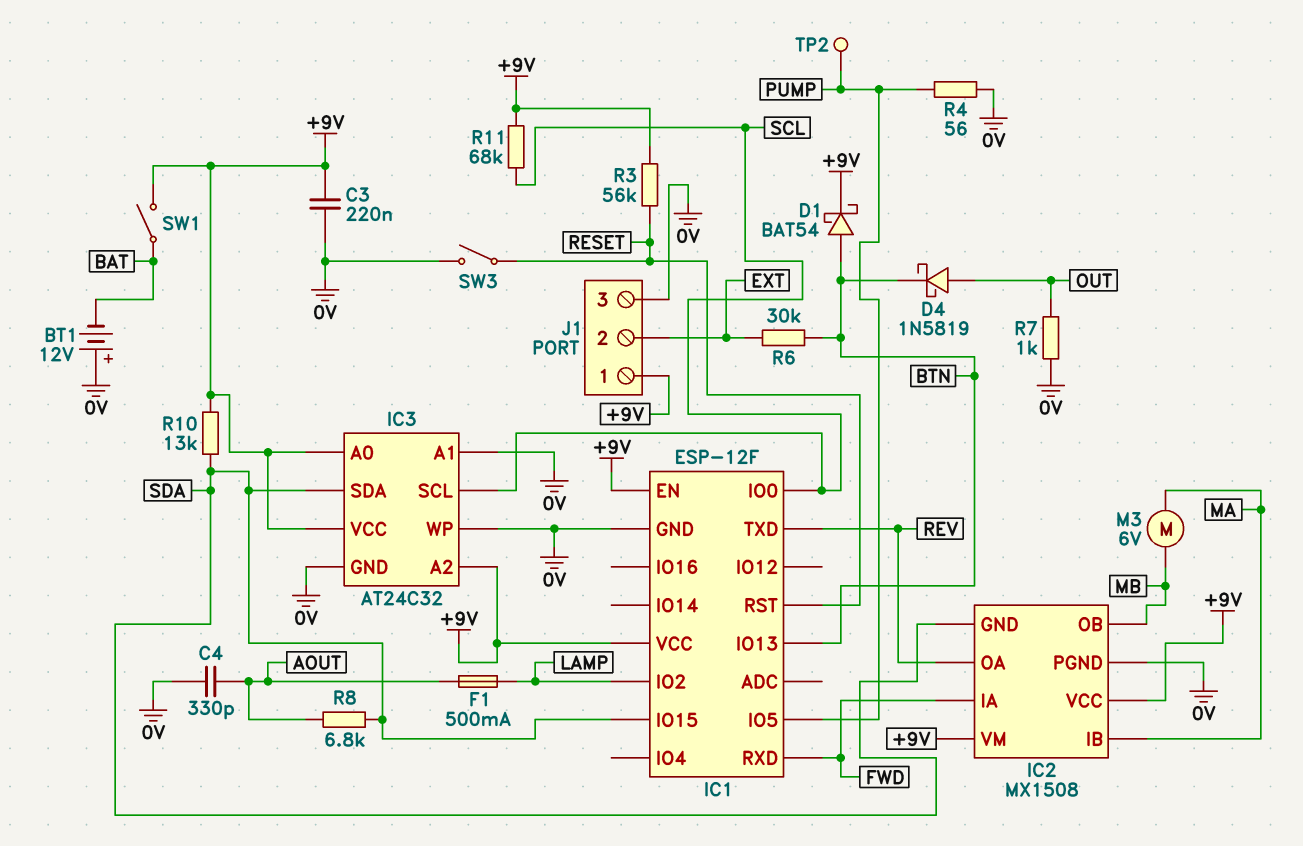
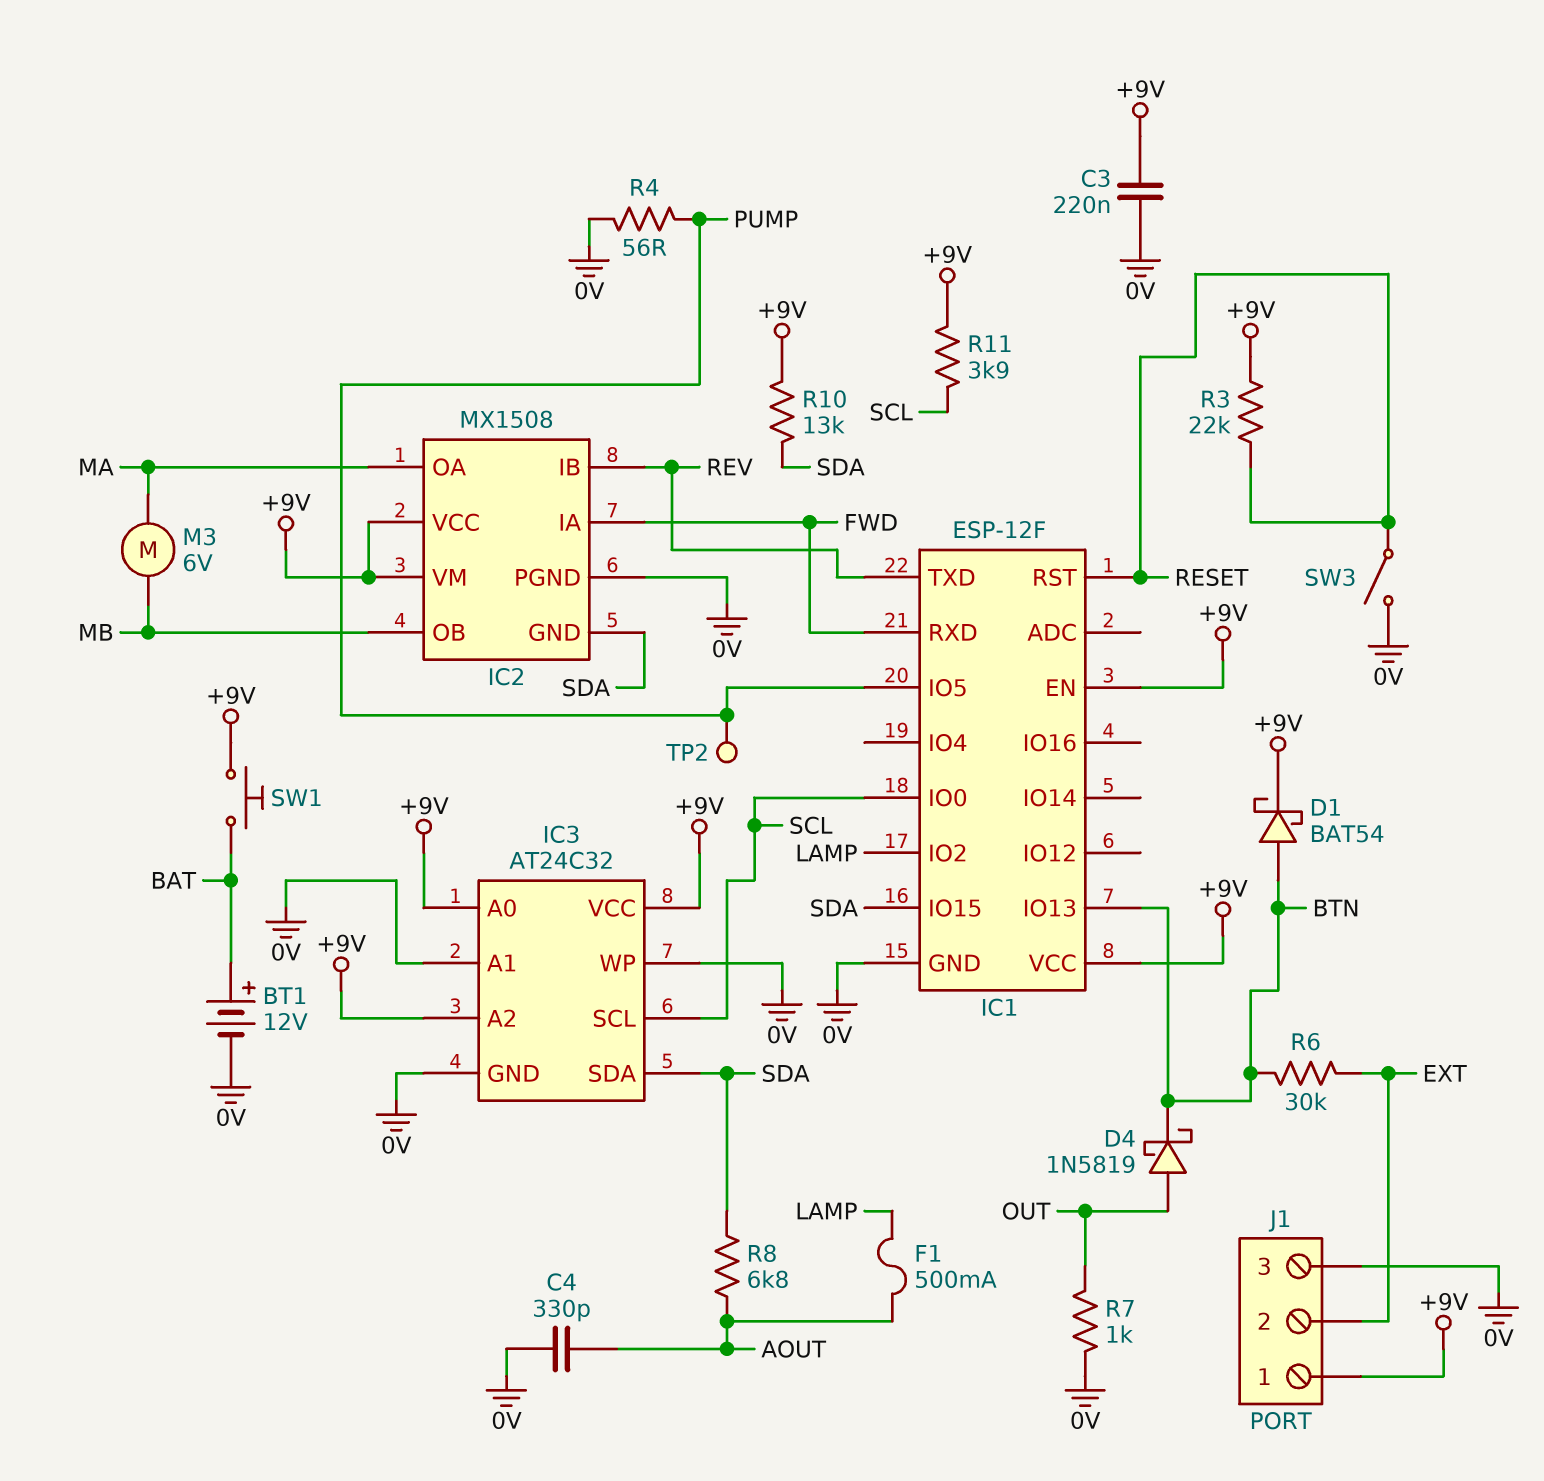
BT1: 12V (plus 0V, minus BAT) -> 12V (plus BAT, minus 0V)
IC2 pin IB: MA -> REV
IC2 pin OA: REV -> MA
R3: 56k (+9V, RESET) -> 22k (+9V, RESET)
R11: 68k (+9V, SCL) -> 3.9k (+9V, SCL)
SW1: switch (+9V, BAT) -> button (+9V, BAT)

